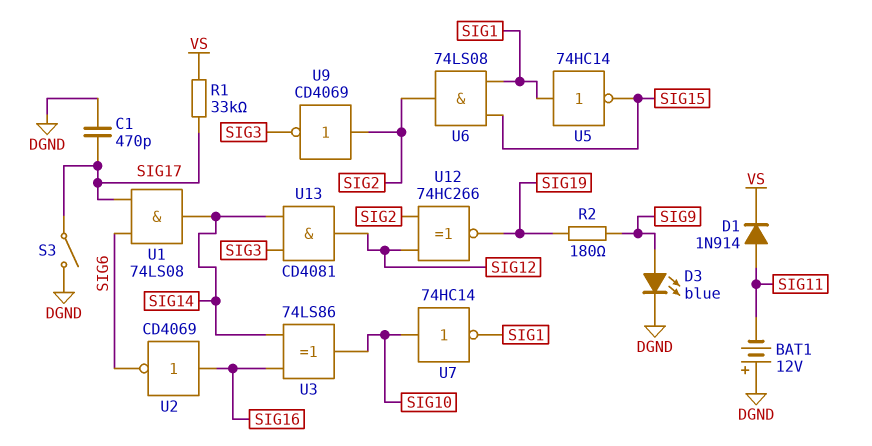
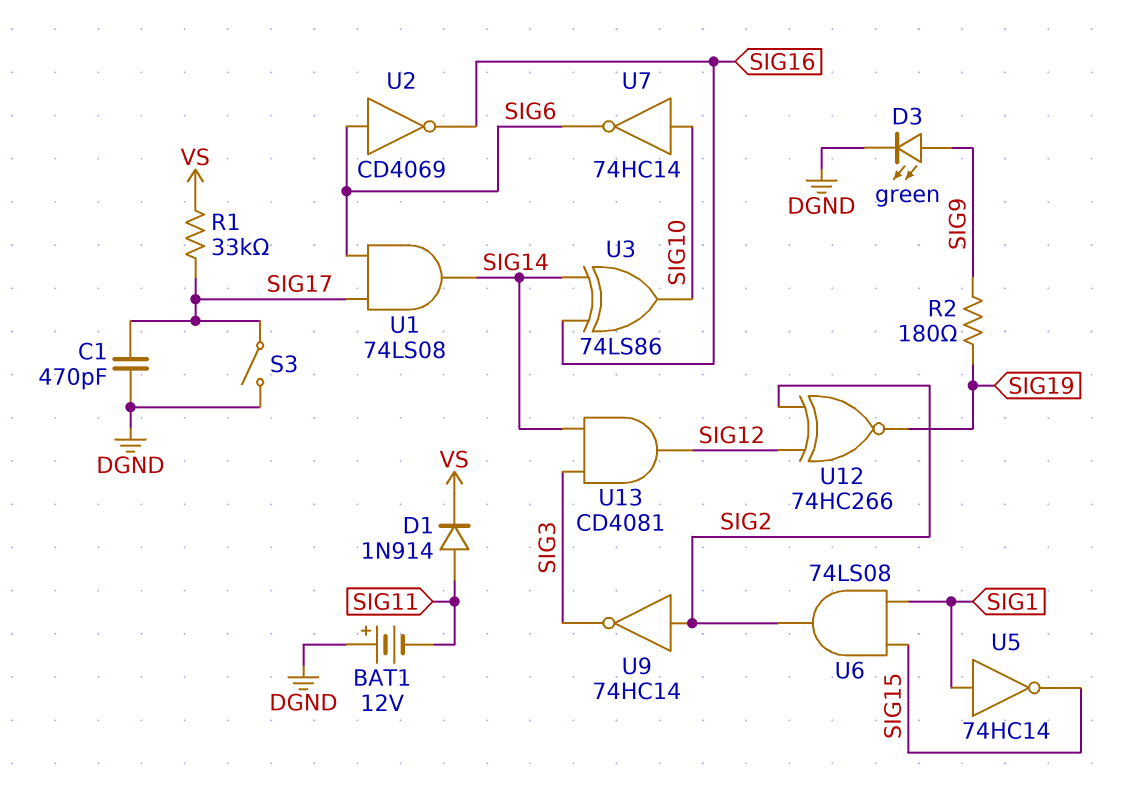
D3: LED blue (A SIG9, K DGND) -> LED green (A SIG9, K DGND)
U2: NOT CD4069 (in SIG16, out SIG6) -> NOT CD4069 (in SIG6, out SIG16)
U7: NOT 74HC14 (in SIG10, out SIG1) -> NOT 74HC14 (in SIG10, out SIG6)
U9: NOT CD4069 (in SIG2, out SIG3) -> NOT 74HC14 (in SIG2, out SIG3)

